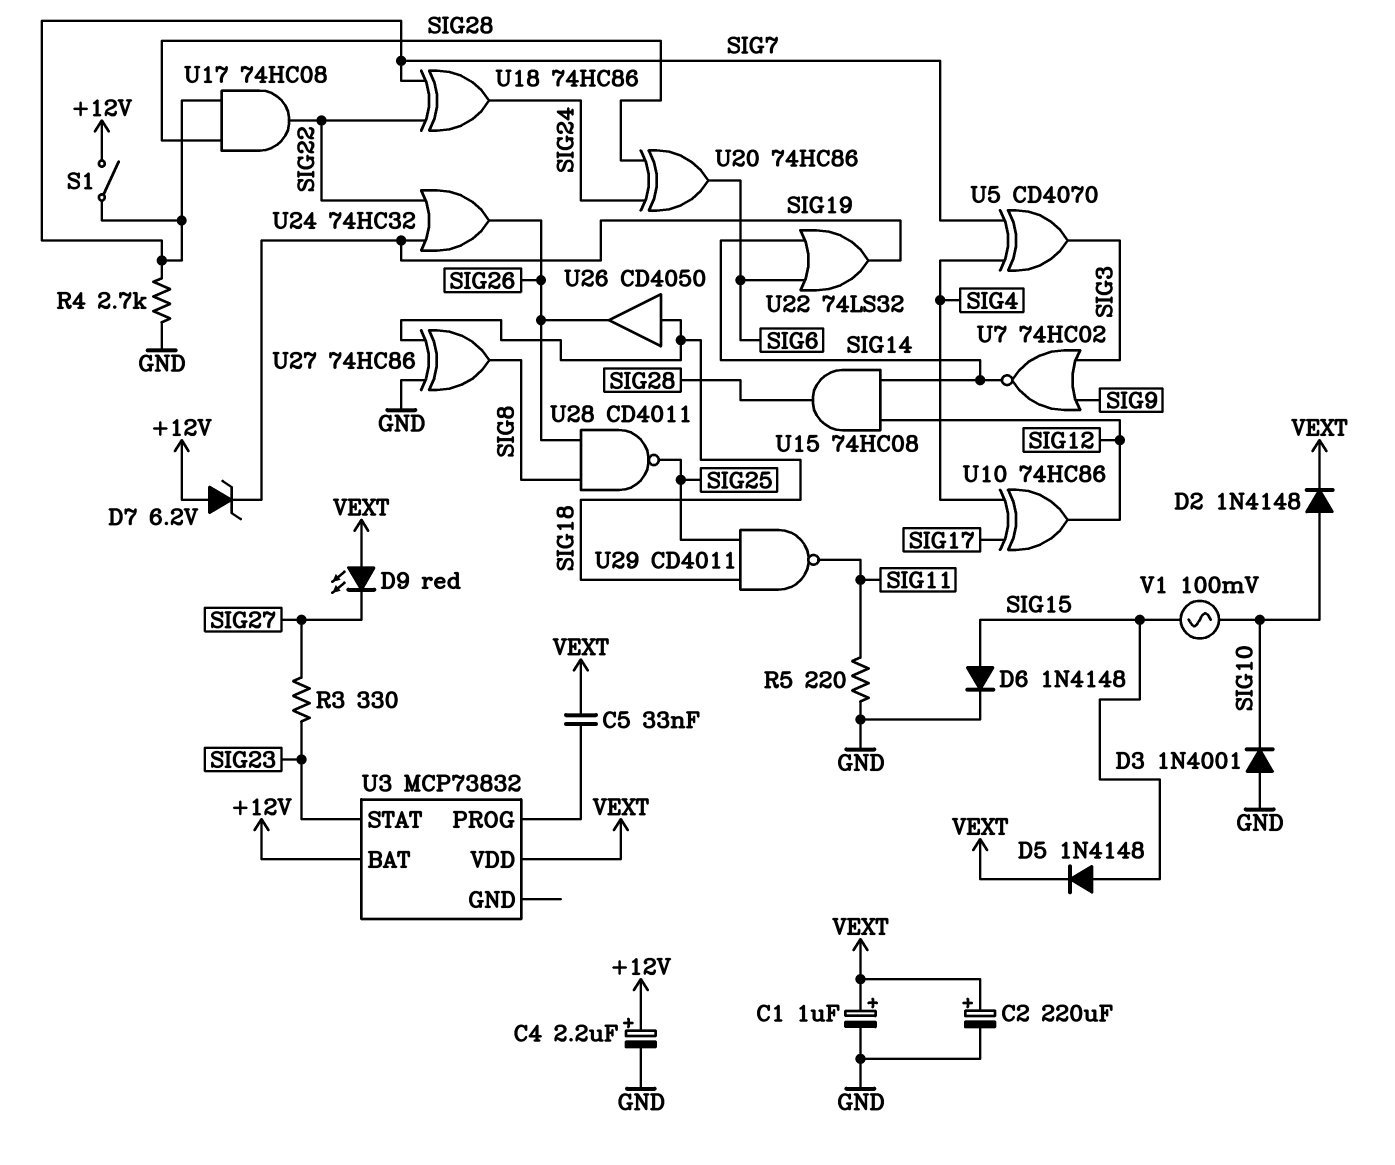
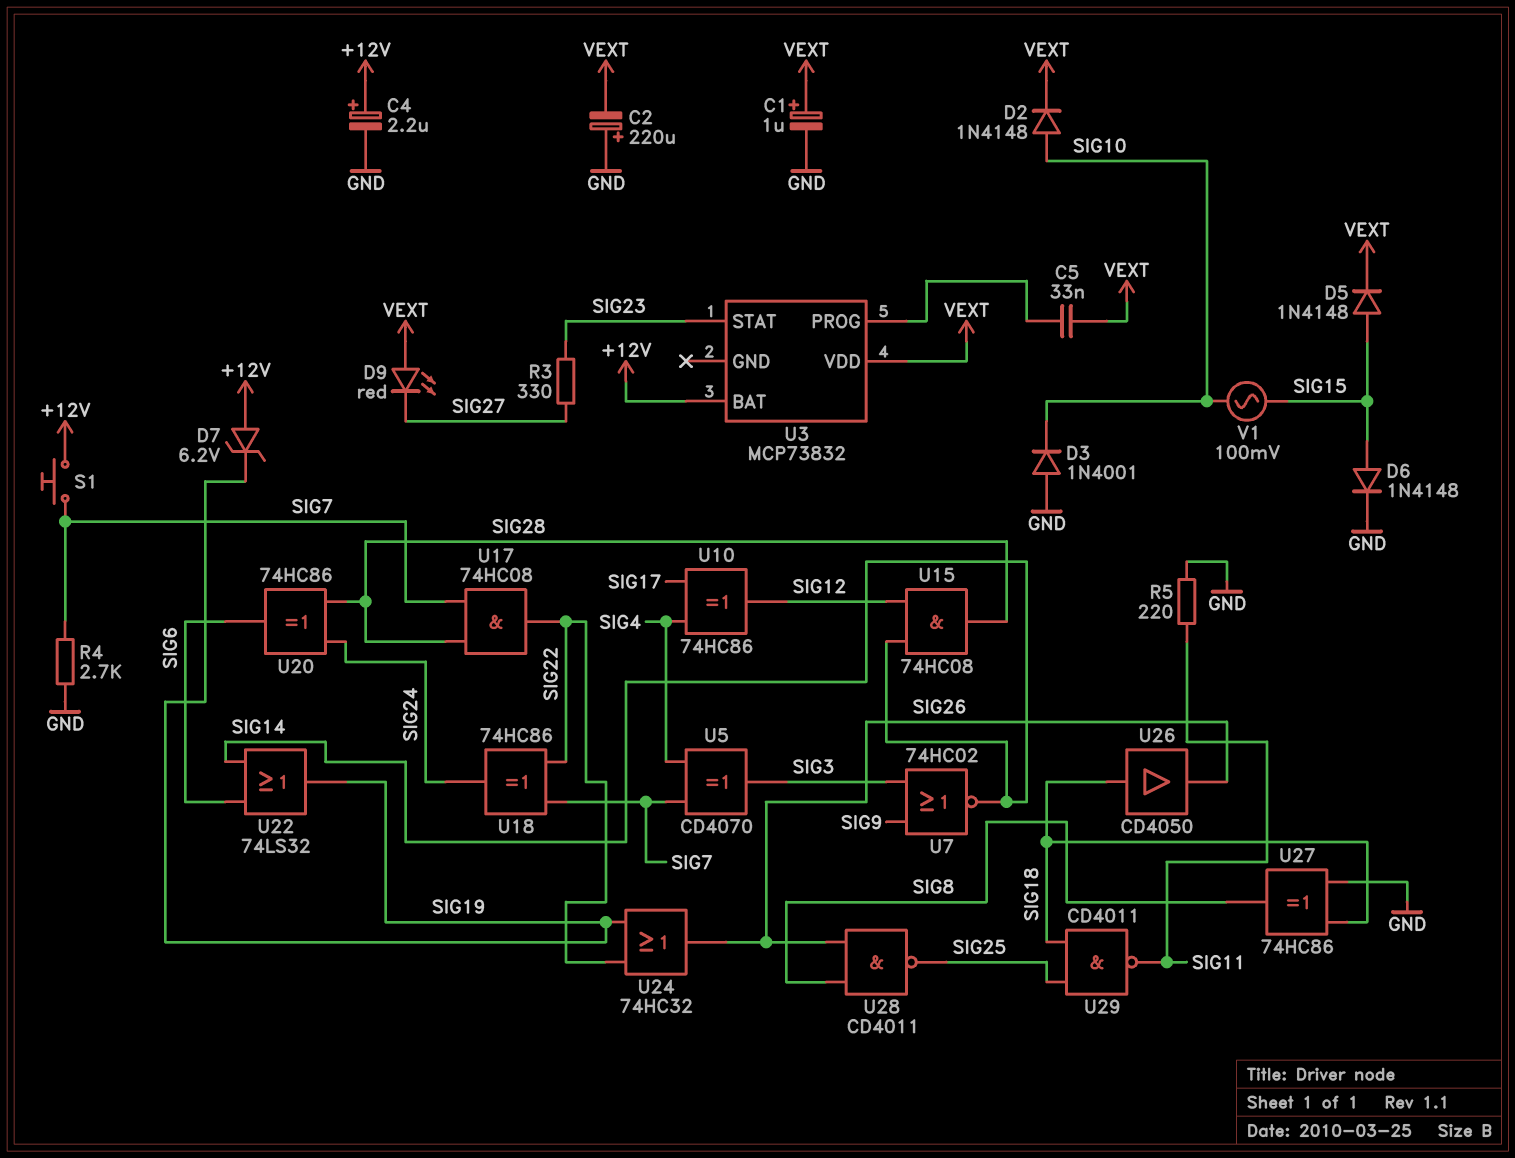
C2: 220uF (plus VEXT, minus GND) -> 220uF (plus GND, minus VEXT)
S1: switch (+12V, SIG7) -> button (+12V, SIG7)

